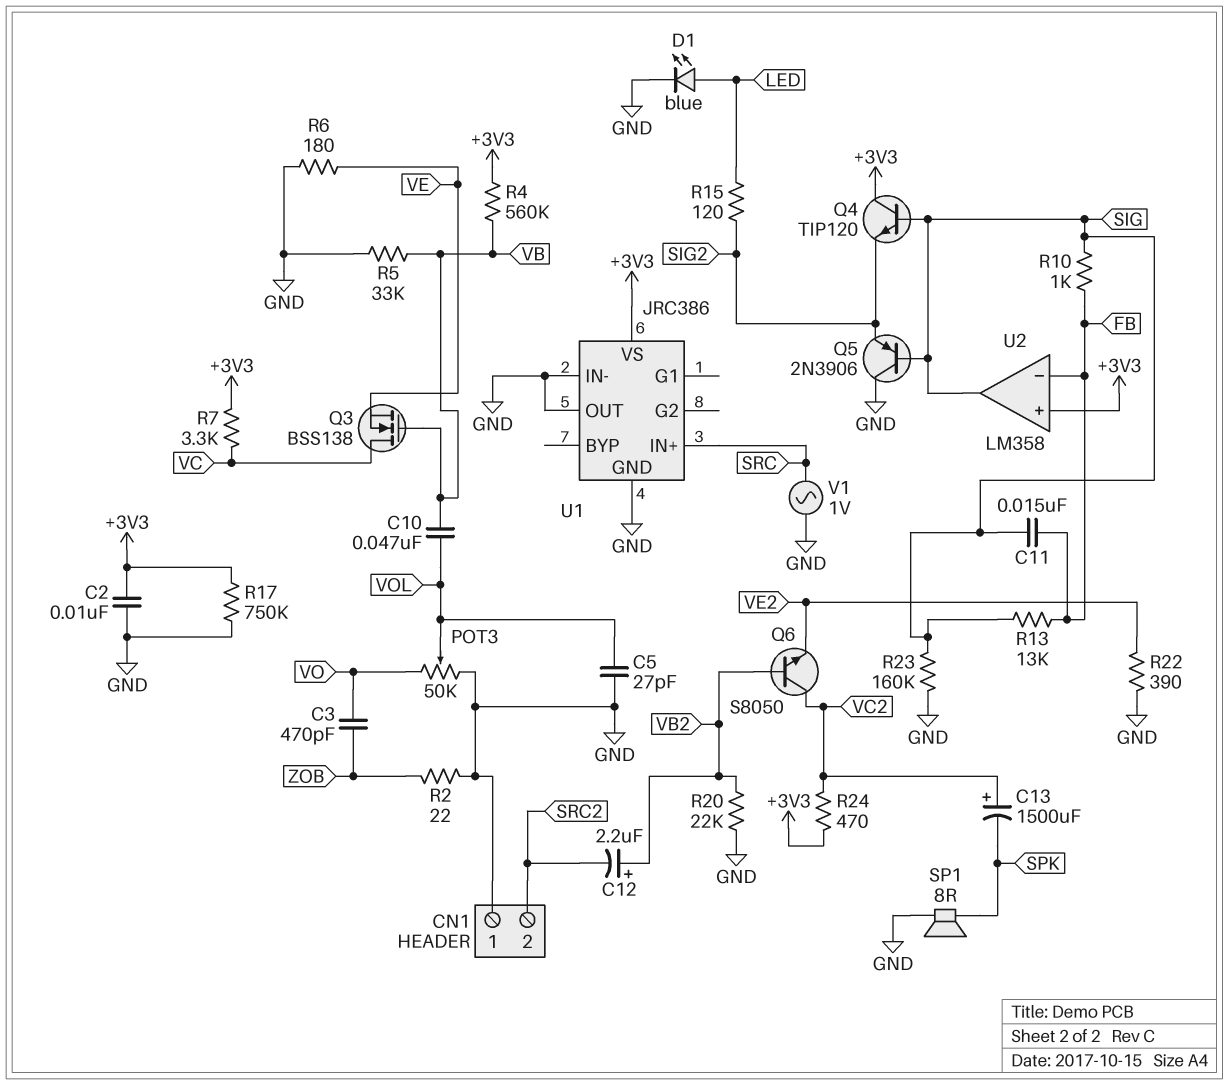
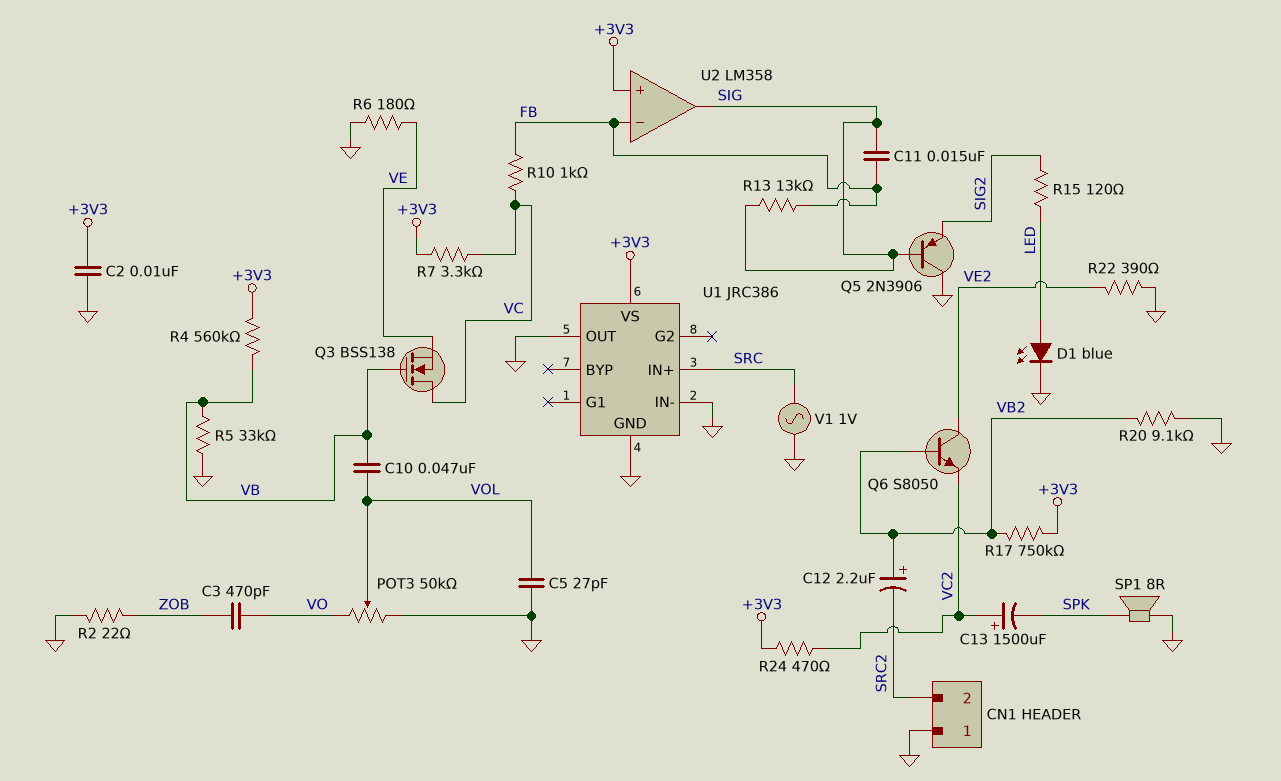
Q4: NPN TIP120 (B SIG, C +3V3, E SIG2) -> none
Q6: NPN S8050 (B VB2, C VC2, E VE2) -> NPN S8050 (B VB2, C VE2, E VC2)
R10: 1k (FB, SIG) -> 1k (FB, VC)
R17: 750k (+3V3, GND) -> 750k (+3V3, VB2)
R20: 22k (GND, VB2) -> 9.1k (GND, VB2)
R23: 160k (GND, SIG) -> none

